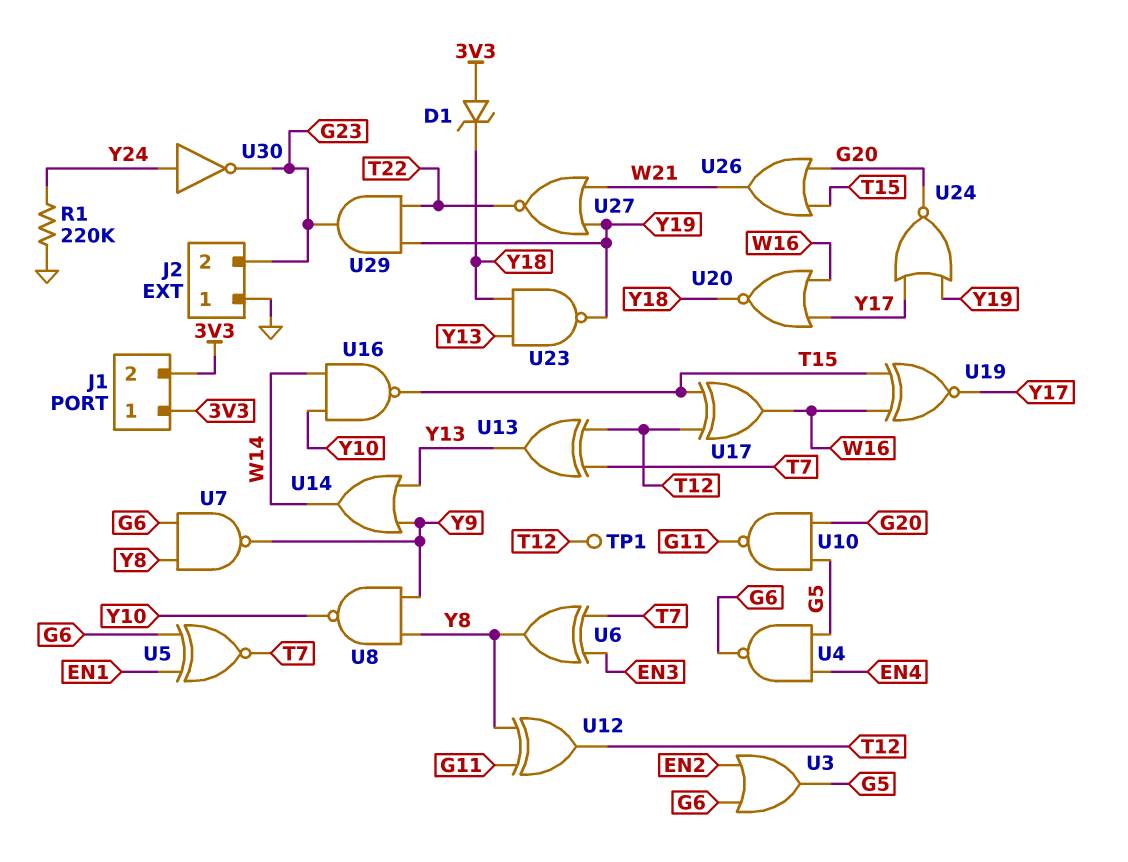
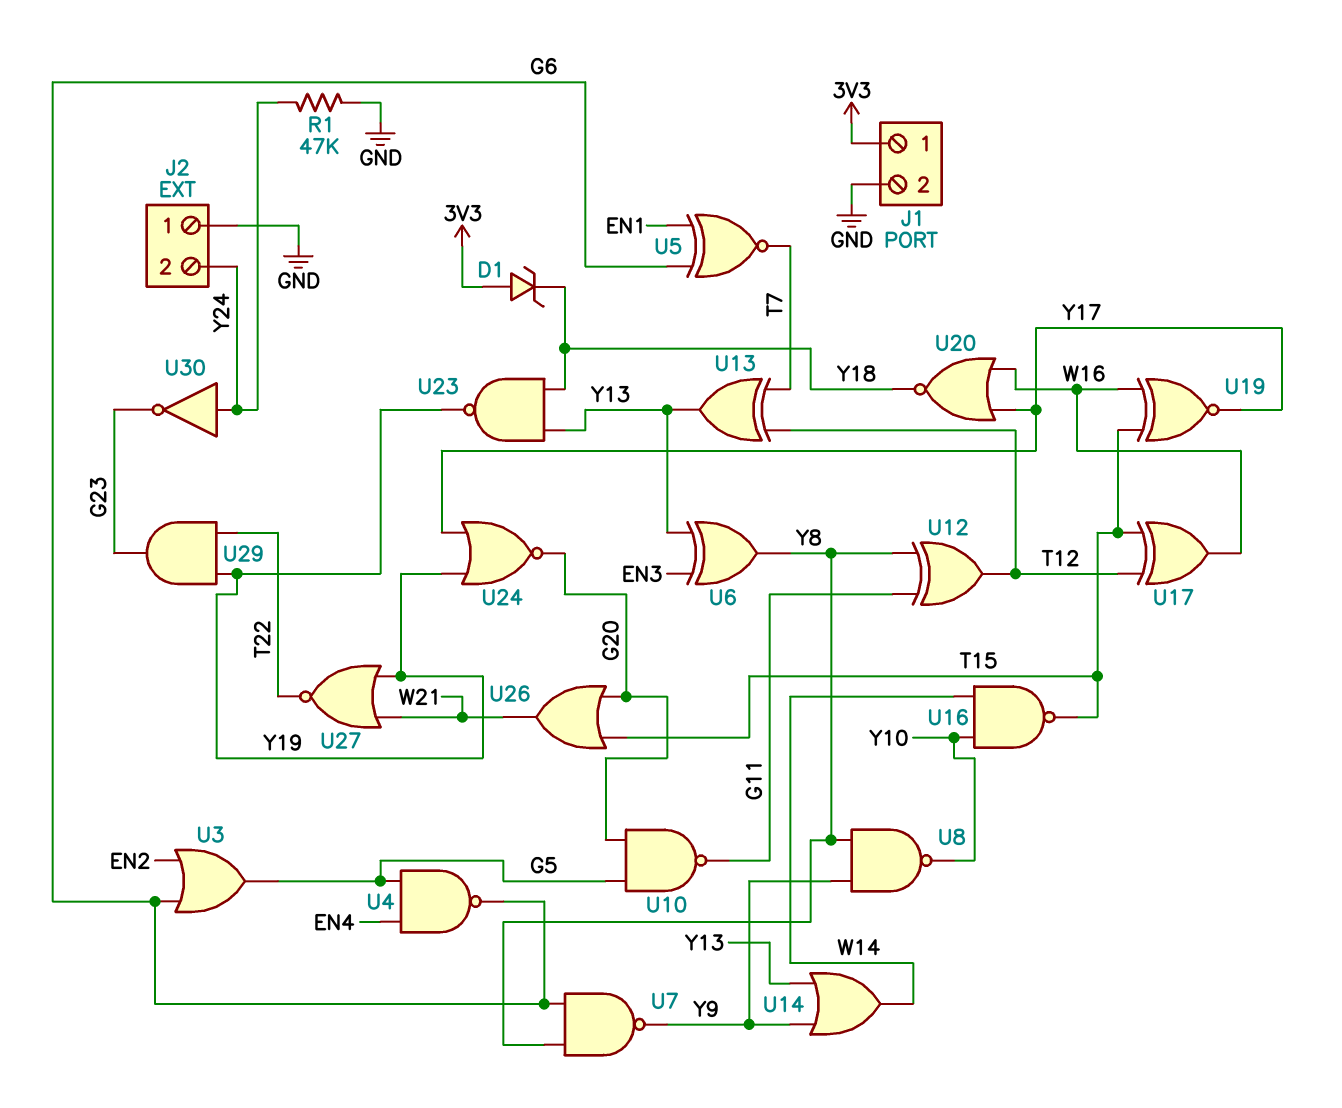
J1 pin 2: 3V3 -> GND
J2 pin 2: G23 -> Y24
R1: 220k (GND, Y24) -> 47k (GND, Y24)
TP1: test point (T12) -> none
U6: XOR (in EN3, in T7, out Y8) -> XOR (in EN3, in Y13, out Y8)

